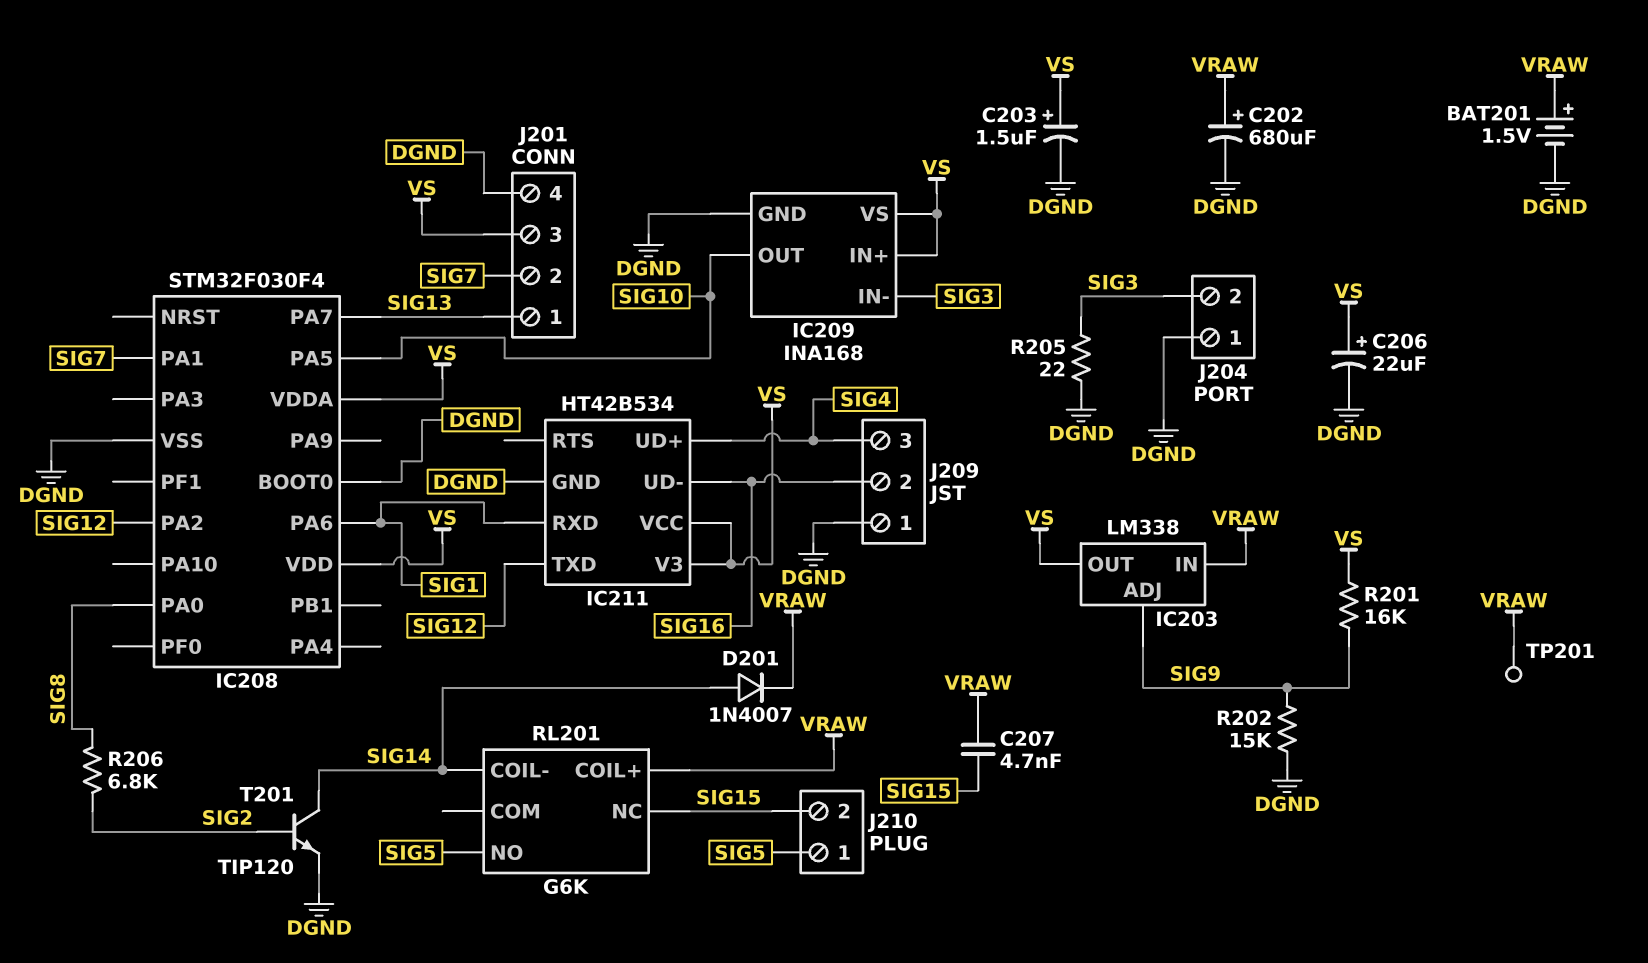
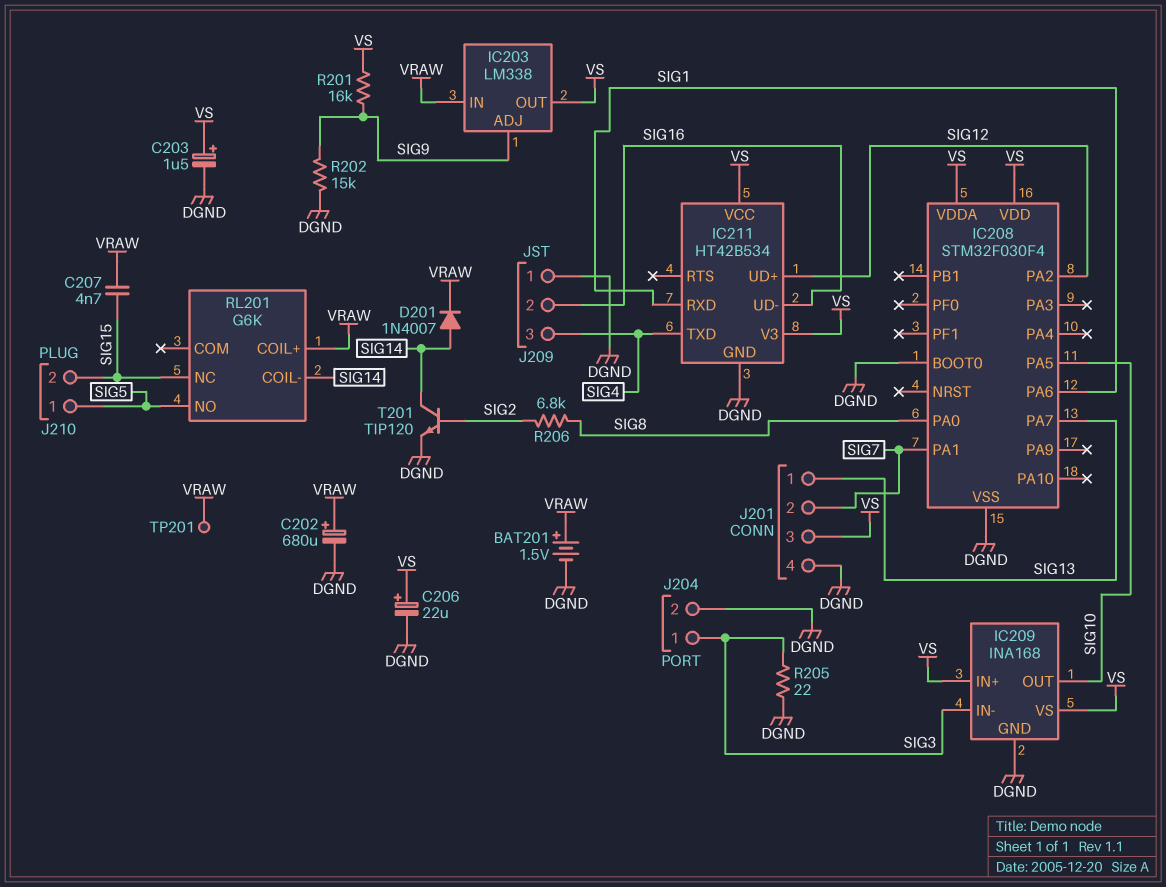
IC211 pin TXD: SIG12 -> SIG4
IC211 pin UD+: SIG4 -> SIG12
J204 pin 1: DGND -> SIG3
J204 pin 2: SIG3 -> DGND

